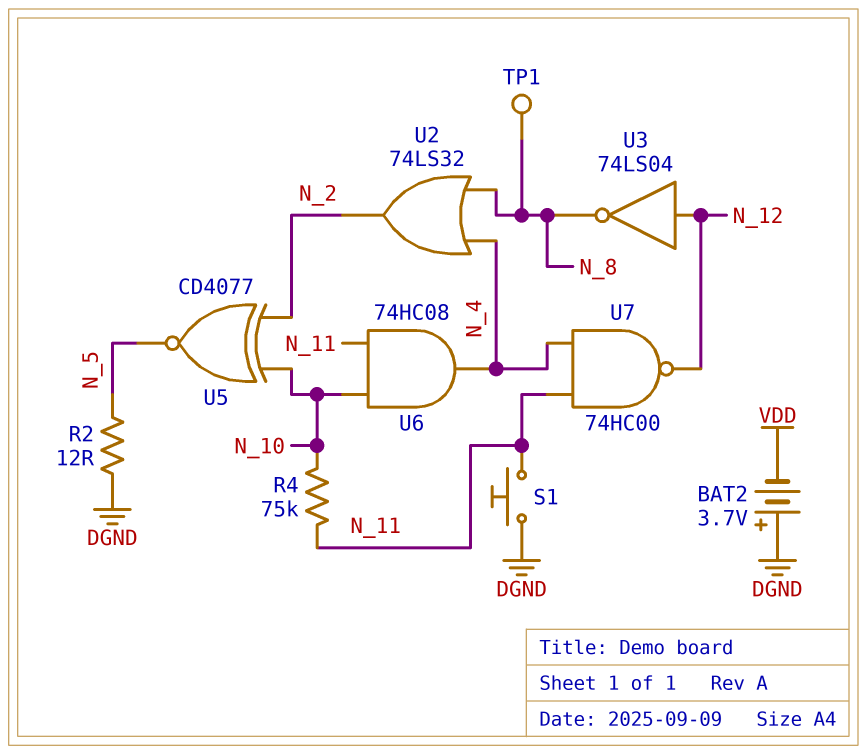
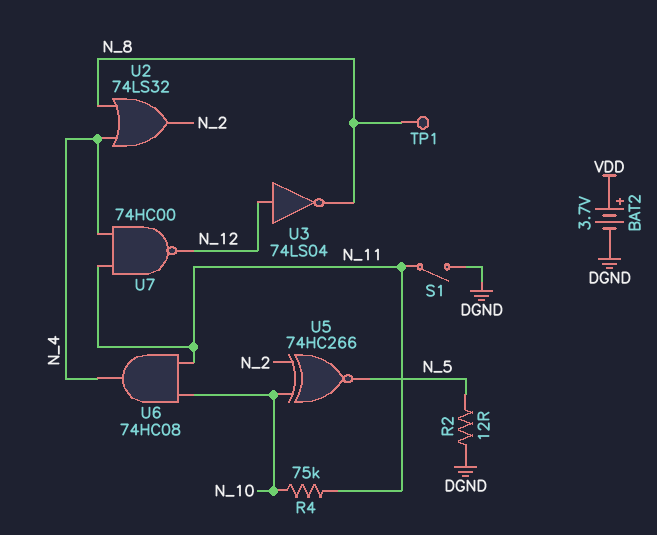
BAT2: 3.7V (plus DGND, minus VDD) -> 3.7V (plus VDD, minus DGND)
S1: button (DGND, N_11) -> switch (DGND, N_11)
U5: XNOR CD4077 (in N_2, in N_10, out N_5) -> XNOR 74HC266 (in N_2, in N_10, out N_5)

